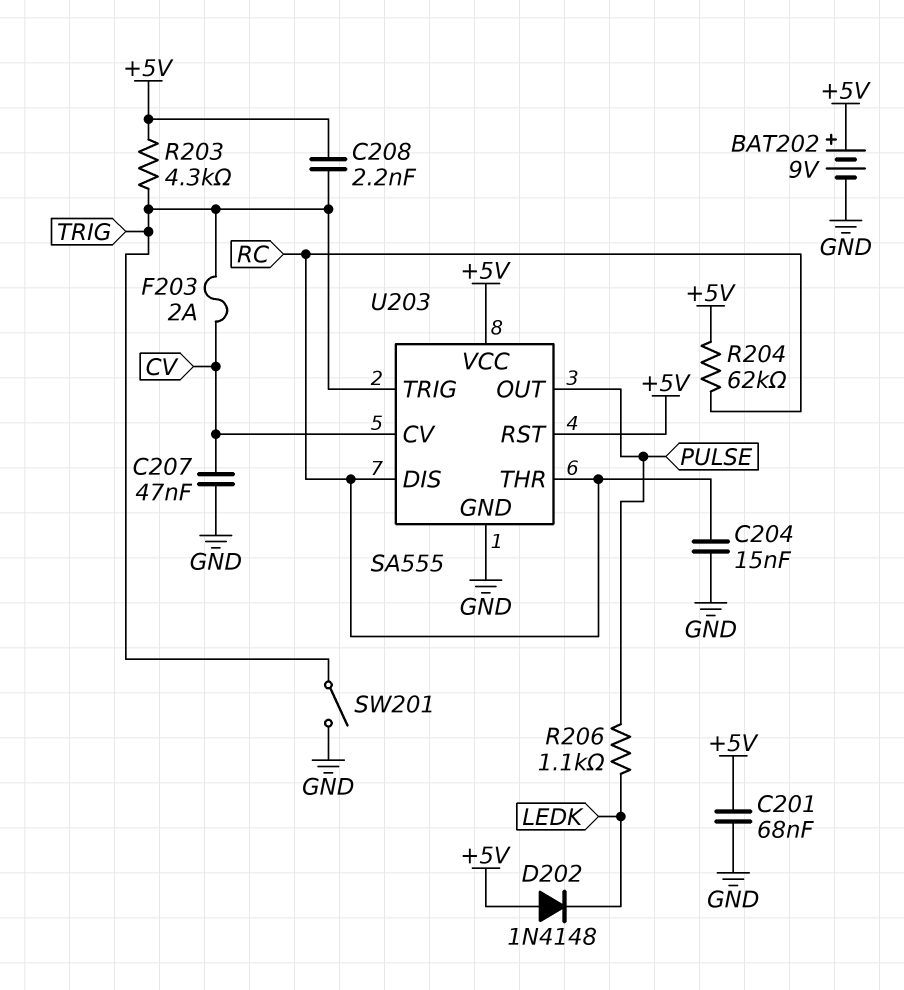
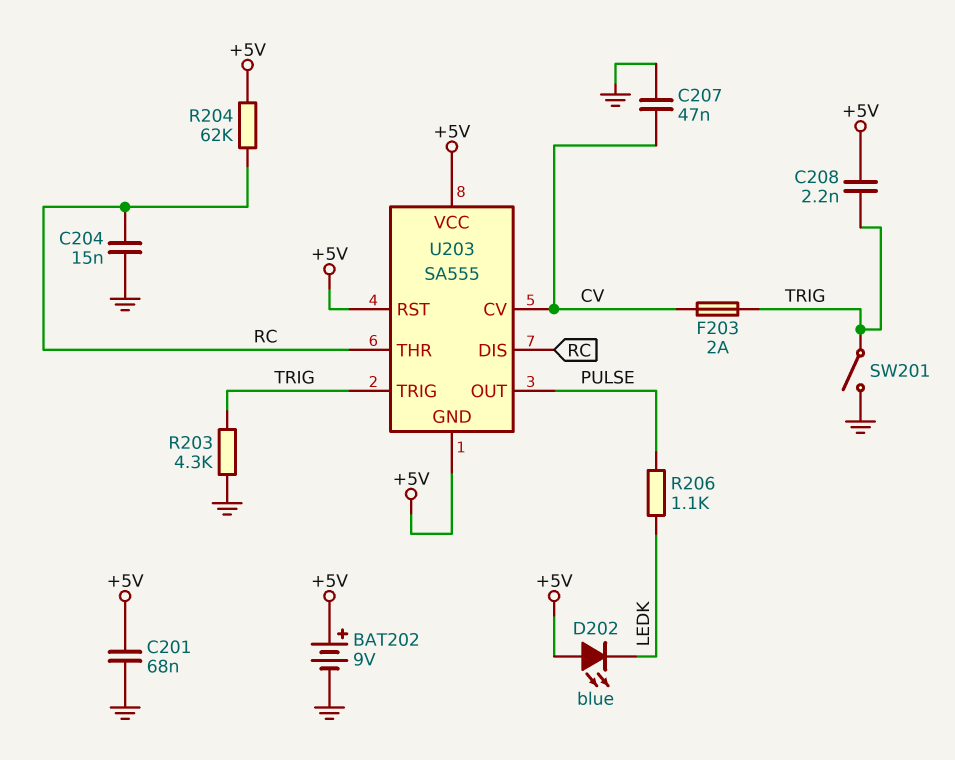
D202: diode 1N4148 (A +5V, K LEDK) -> LED blue (A +5V, K LEDK)
R203: 4.3k (+5V, TRIG) -> 4.3k (GND, TRIG)
U203 pin GND: GND -> +5V

